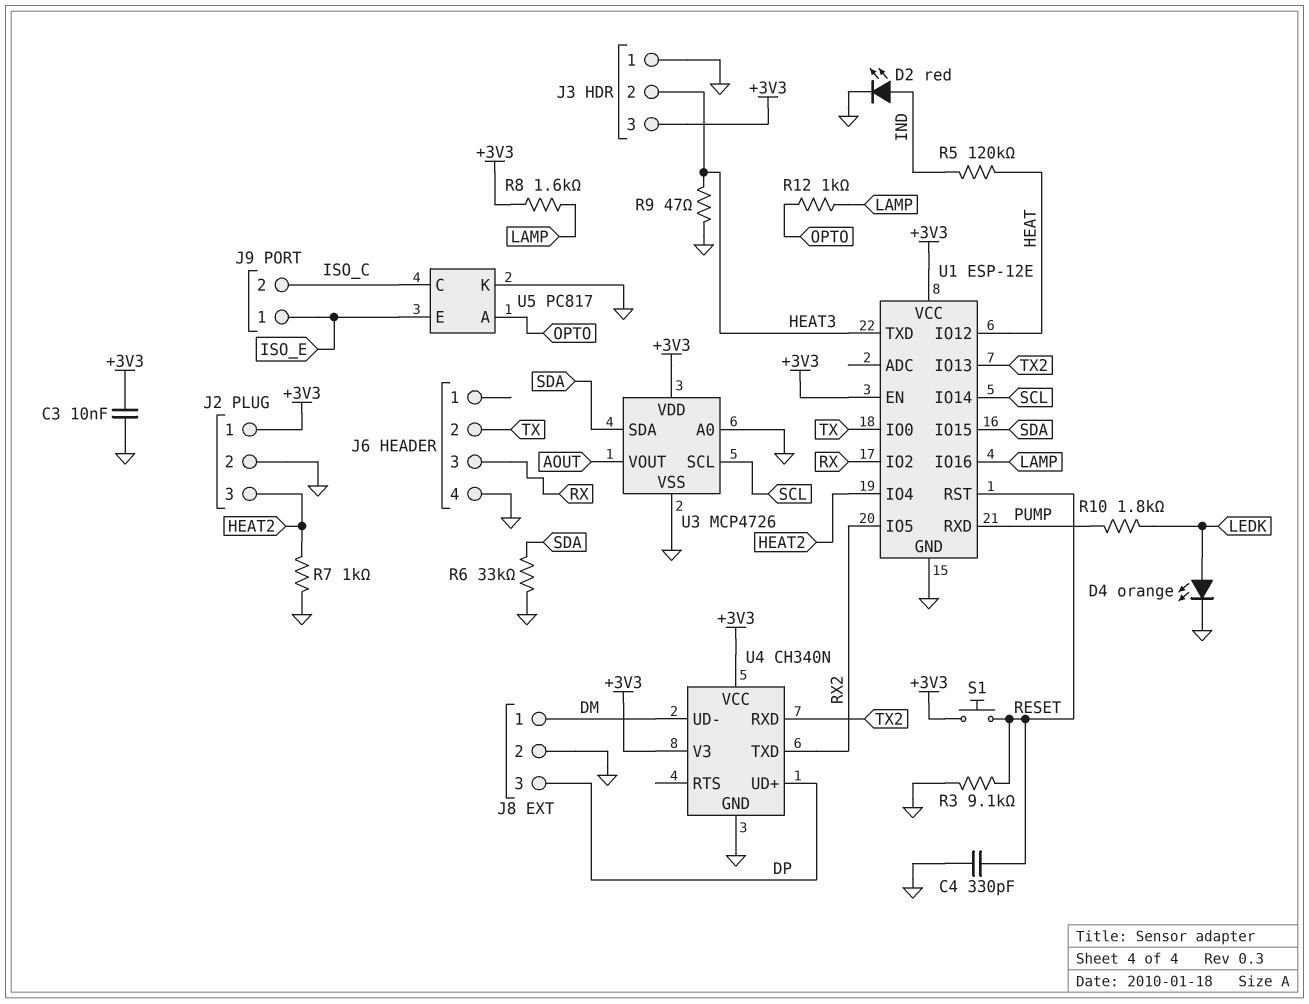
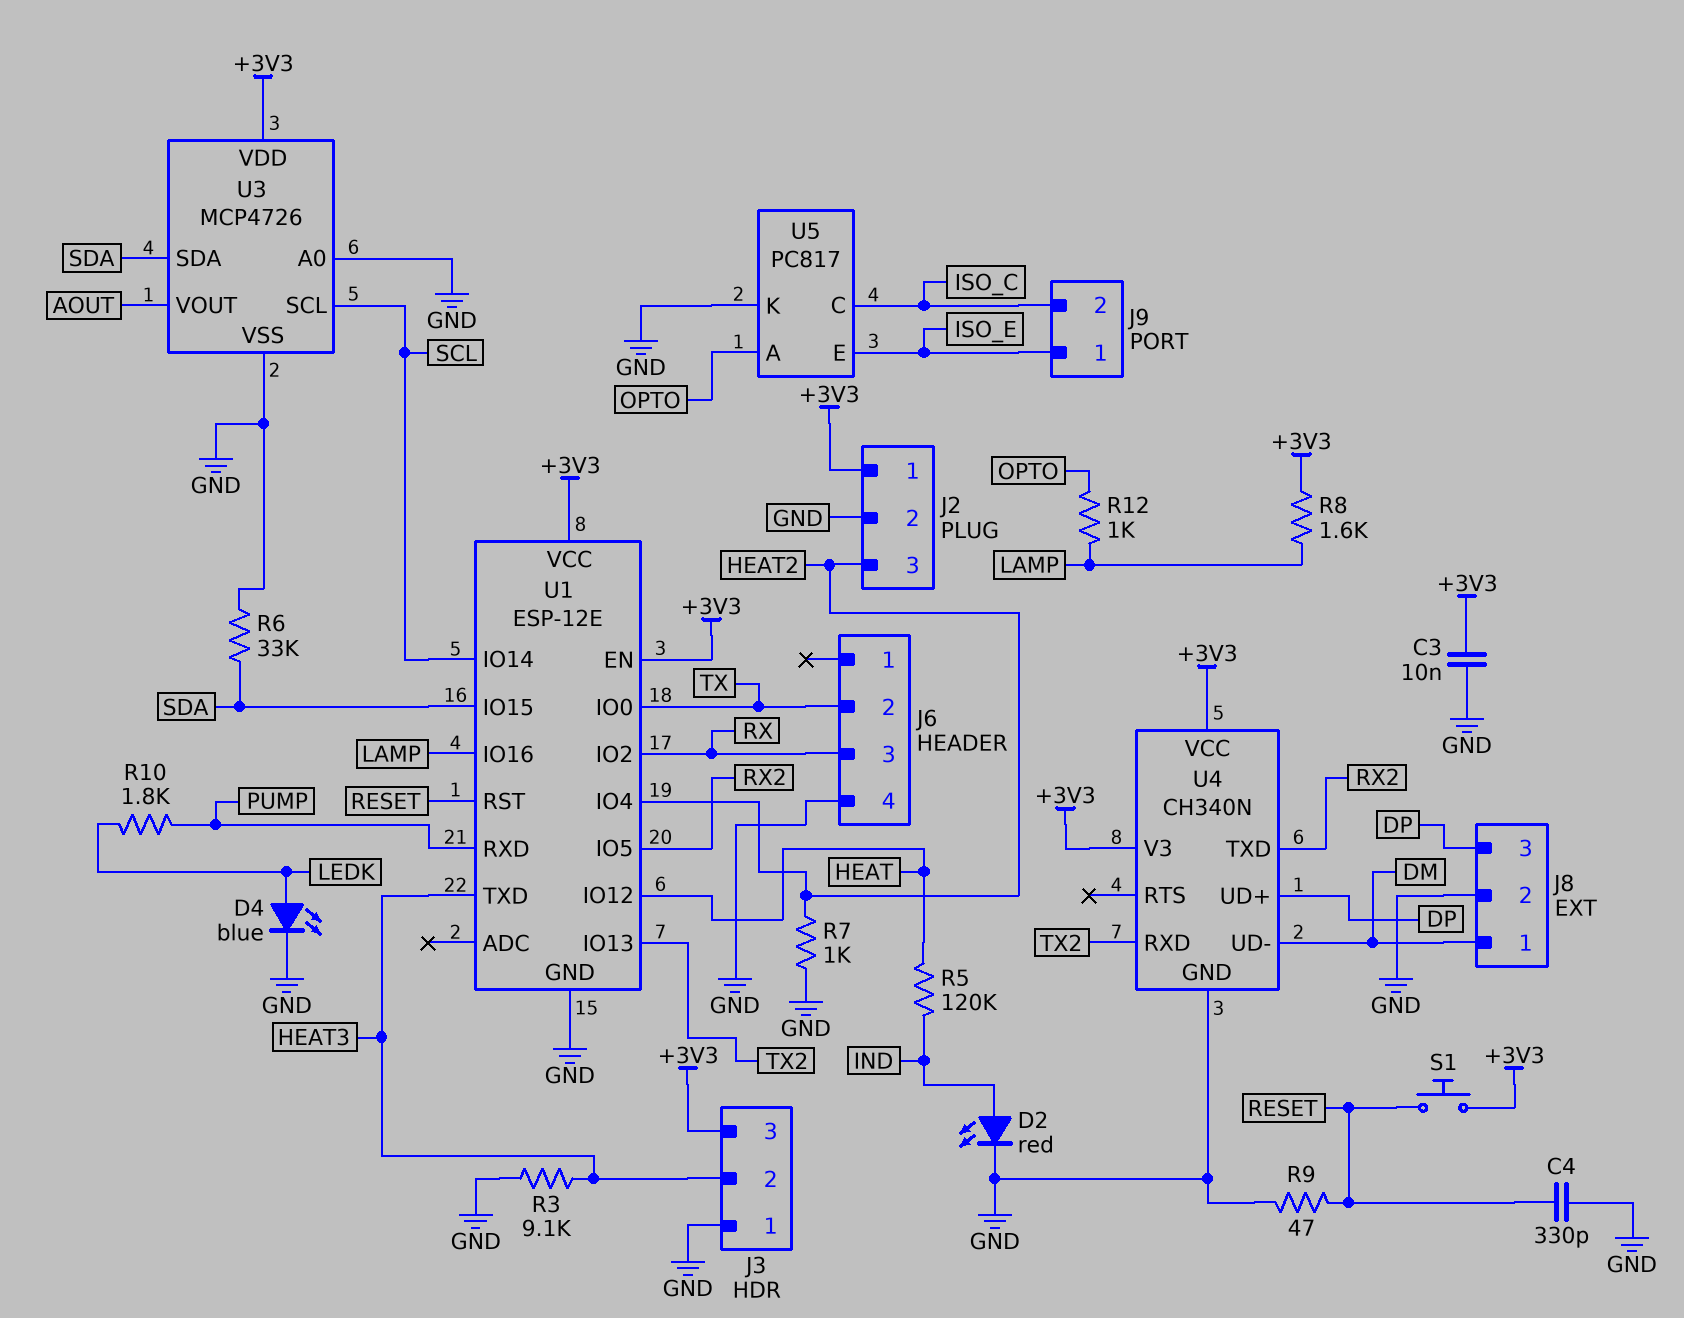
D4: LED orange (A LEDK, K GND) -> LED blue (A LEDK, K GND)
R3: 9.1k (GND, RESET) -> 9.1k (GND, HEAT3)
R9: 47 (GND, HEAT3) -> 47 (GND, RESET)

